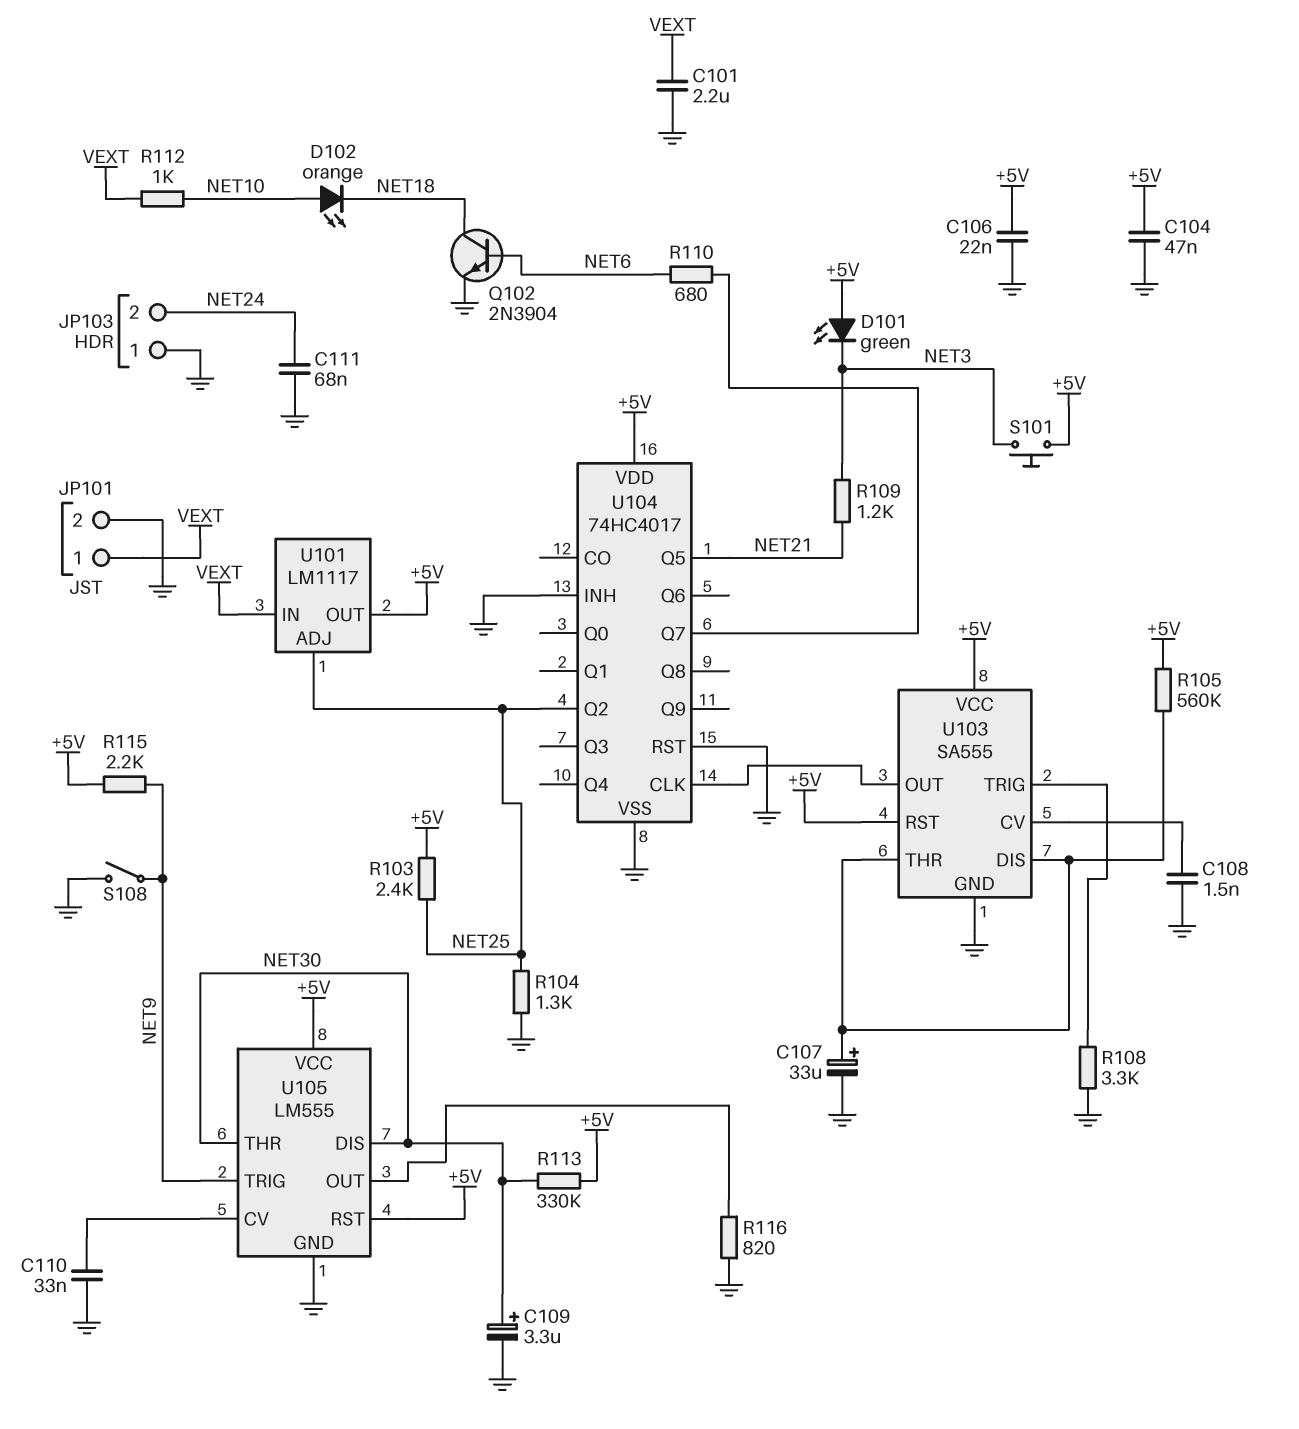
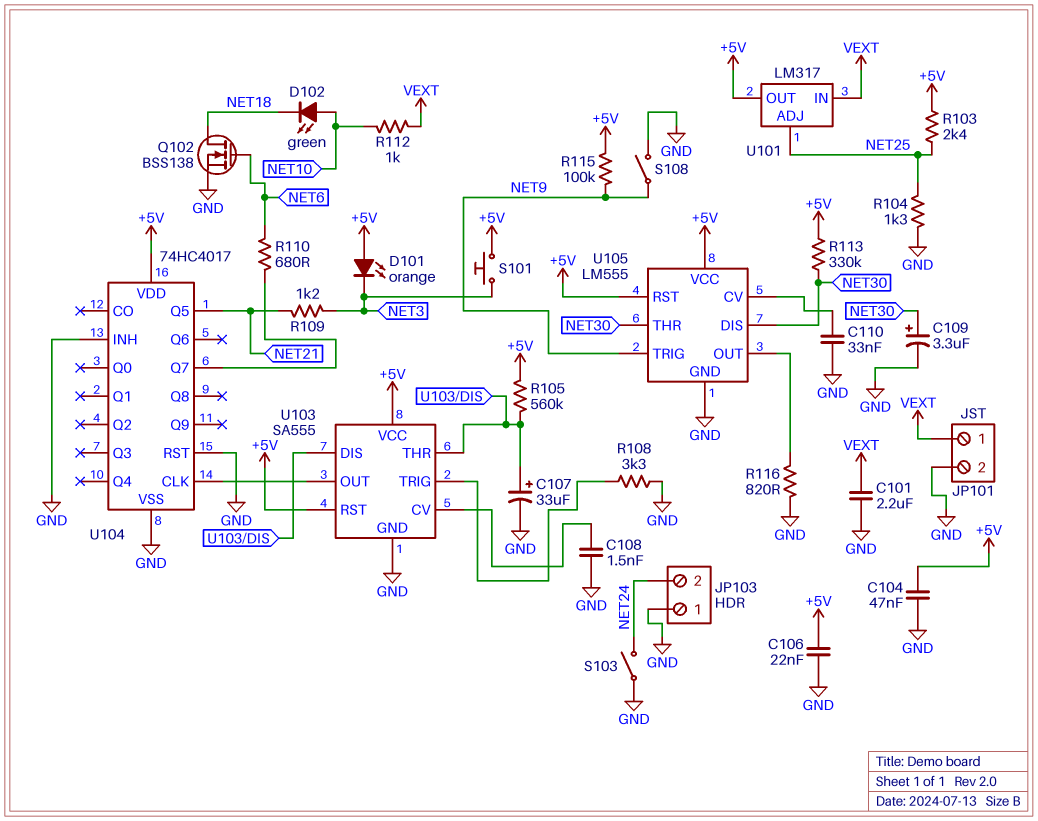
C111: 68nF (GND, NET24) -> none
D101: LED green (A +5V, K NET3) -> LED orange (A +5V, K NET3)
D102: LED orange (A NET10, K NET18) -> LED green (A NET10, K NET18)
Q102: NPN 2N3904 (B NET6, C NET18, E GND) -> NMOS BSS138 (G NET6, D NET18, S GND)
R115: 2.2k (+5V, NET9) -> 100k (+5V, NET9)
S103: none -> switch (GND, NET24)
U101: LM1117 -> LM317
U104 pin Q2: NET25 -> none

